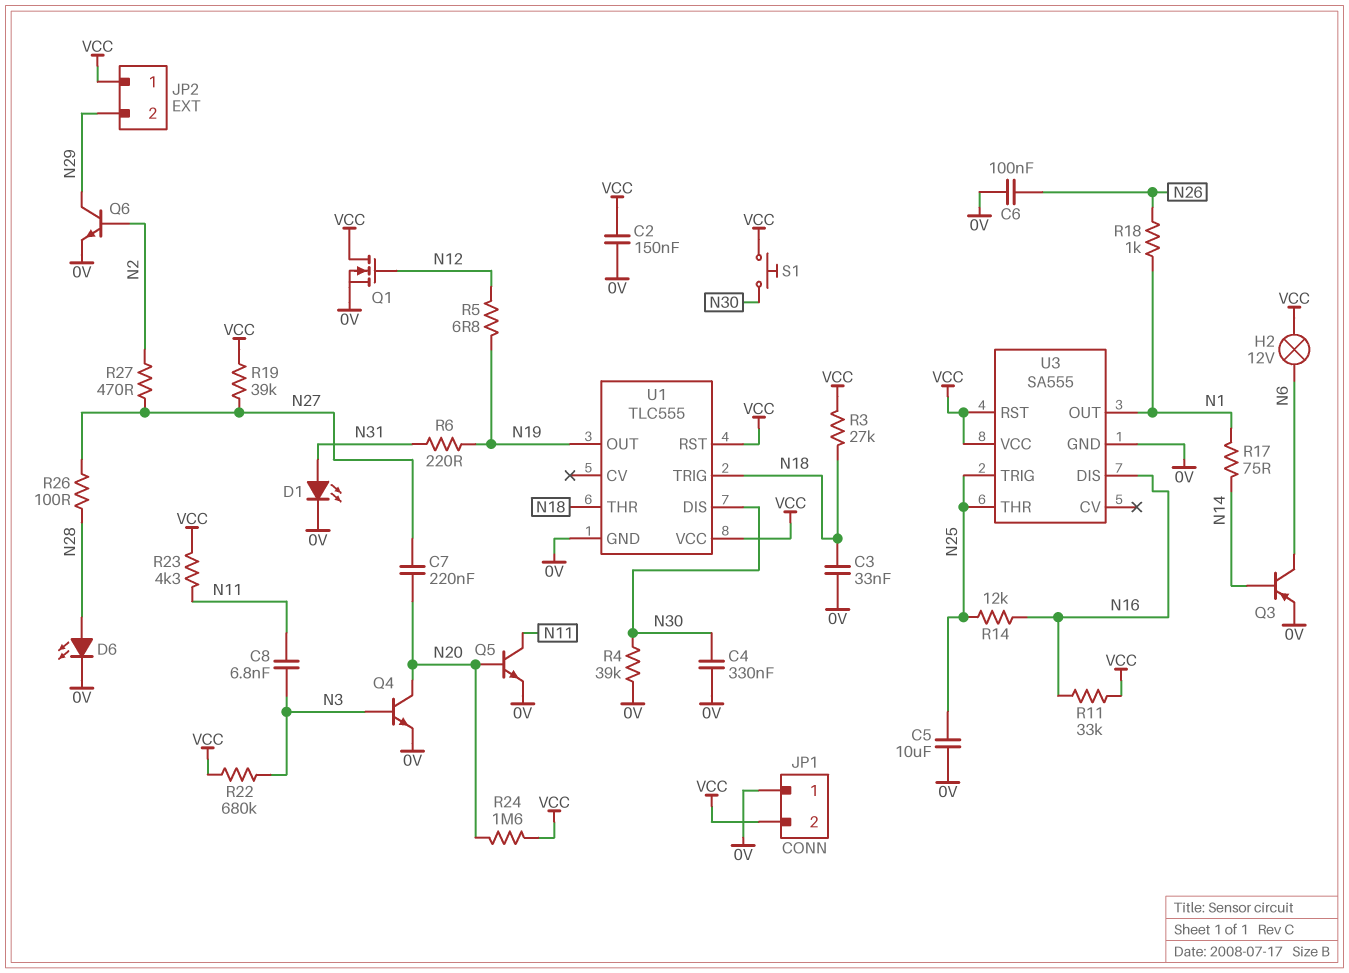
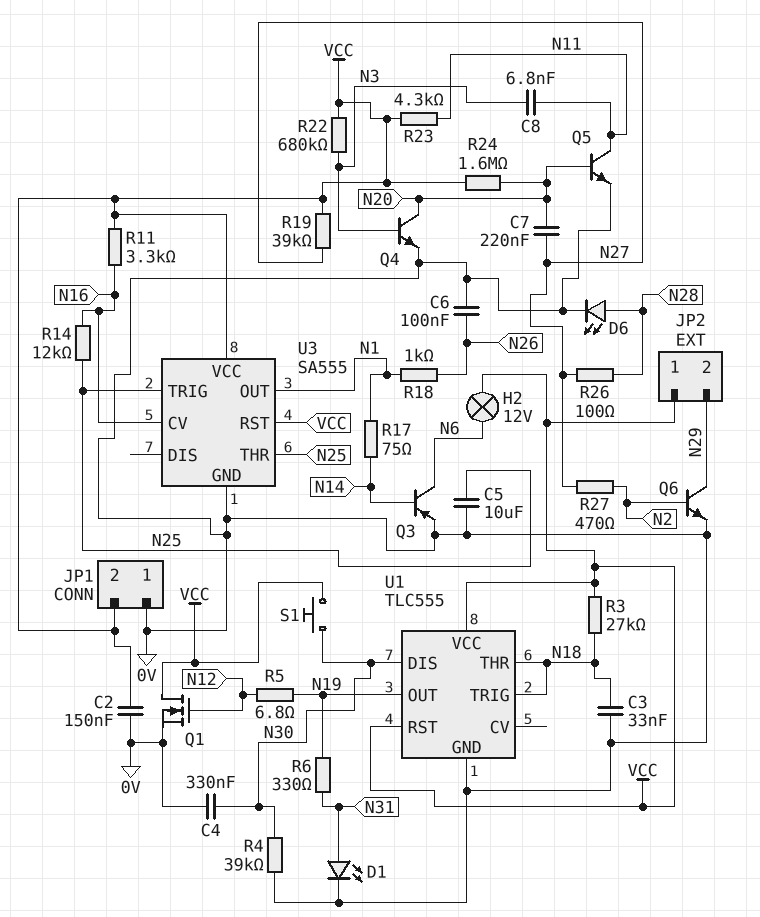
R6: 220 (N19, N31) -> 330 (N19, N31)
R11: 33k (N16, VCC) -> 3.3k (N16, VCC)
U3 pin CV: none -> N16
U3 pin DIS: N16 -> none

